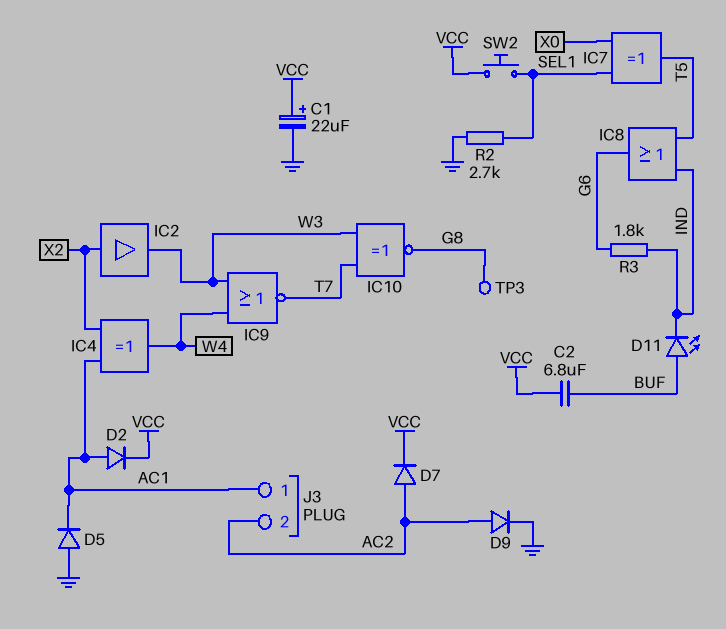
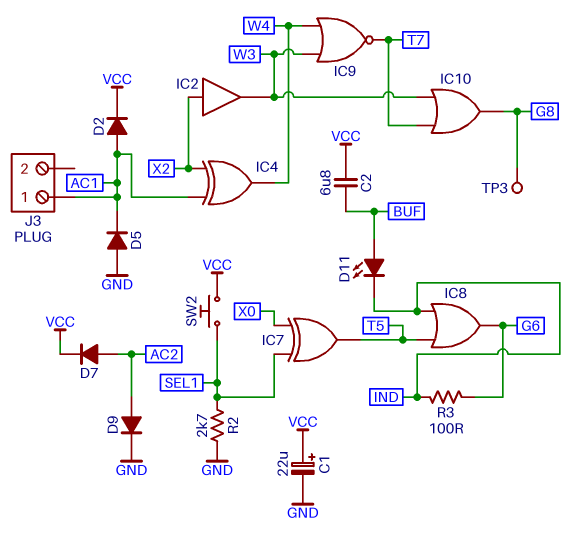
IC10: XNOR (in T7, in W3, out G8) -> OR (in T7, in W3, out G8)
J3 pin 2: AC2 -> none
R3: 1.8k (G6, IND) -> 100 (G6, IND)

